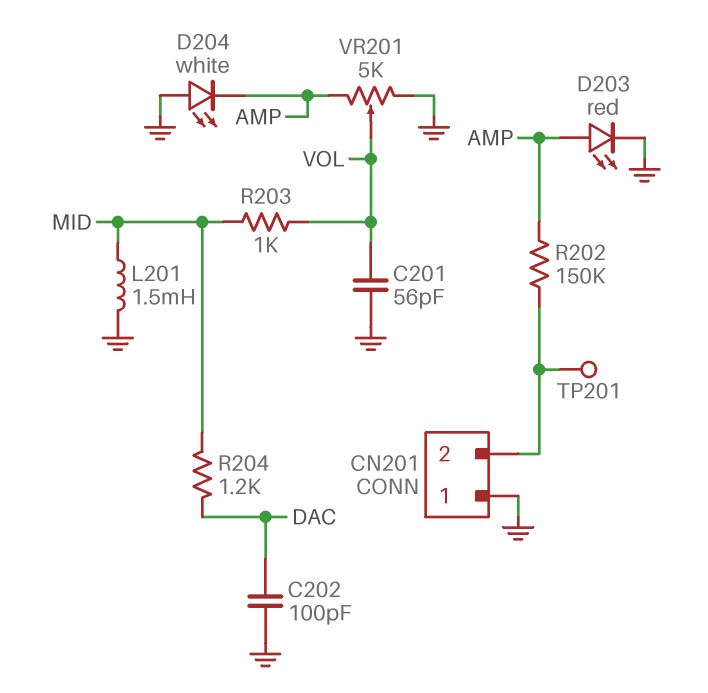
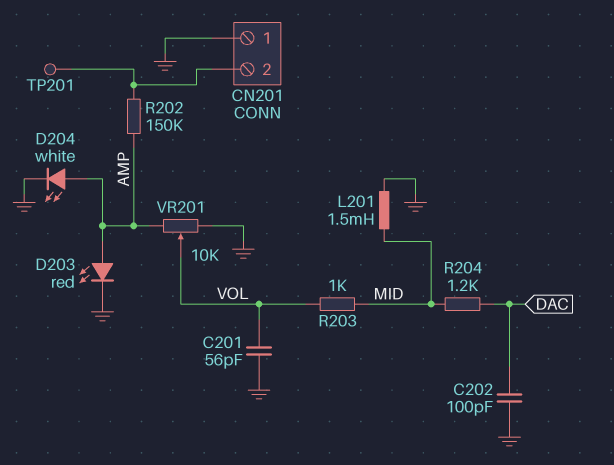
D204: LED white (A GND, K AMP) -> LED white (A AMP, K GND)
VR201: 5k (AMP, GND, wiper VOL) -> 10k (AMP, GND, wiper VOL)

